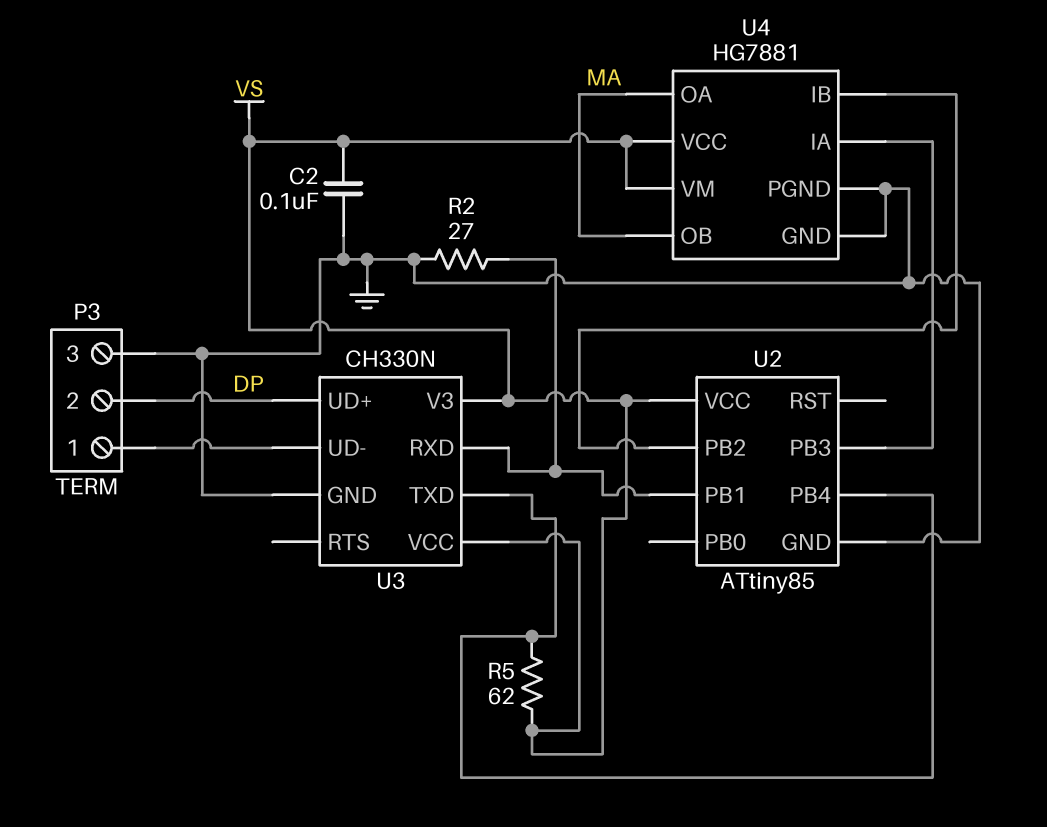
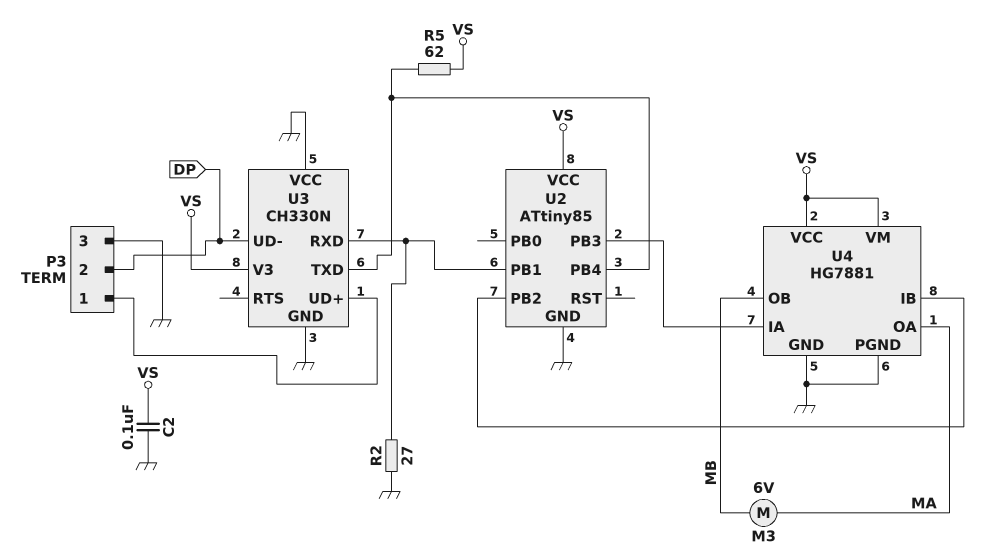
M3: none -> motor 6V (MA, MB)
U3 pin UD+: DP -> P3/1
U3 pin UD-: P3/1 -> DP
U3 pin VCC: VS -> GND
U4 pin OB: MA -> MB

